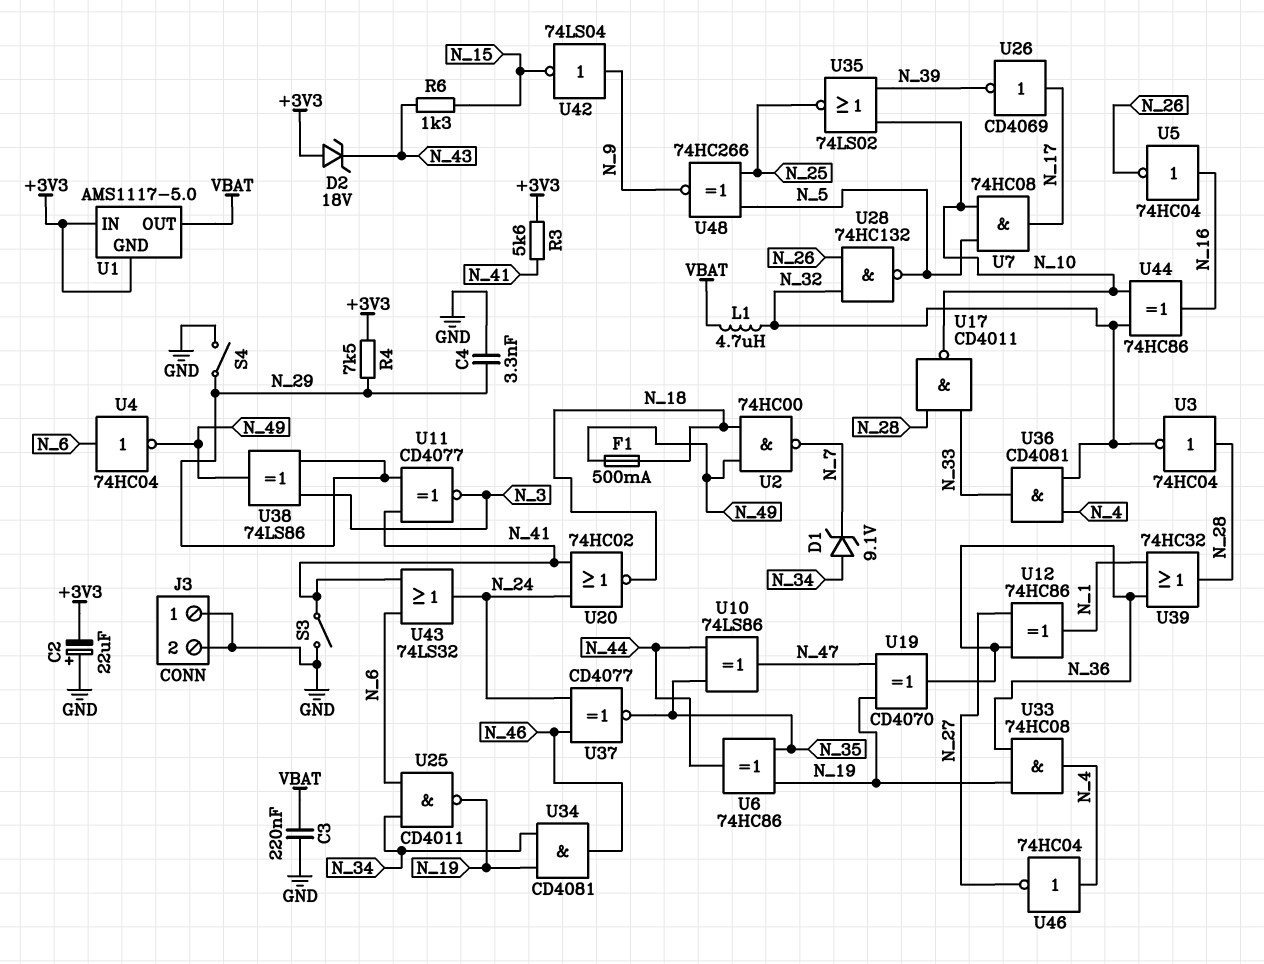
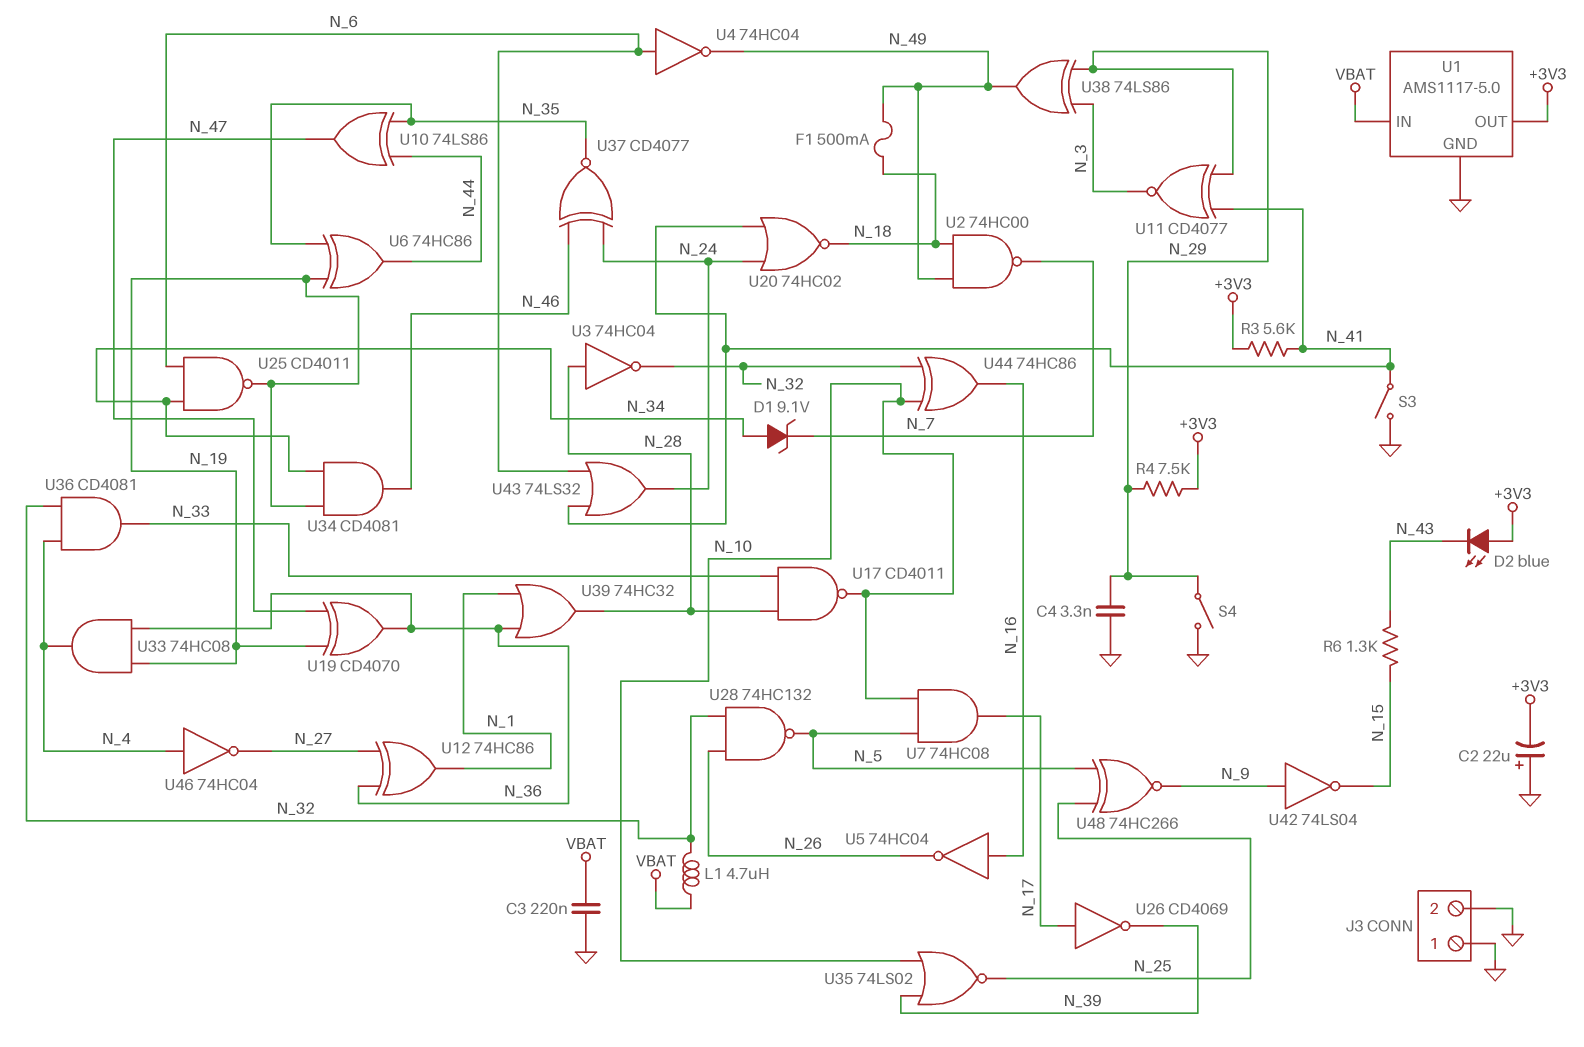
D2: zener 18V (A +3V3, K N_43) -> LED blue (A +3V3, K N_43)
U1 pin GND: +3V3 -> GND
U1 pin IN: +3V3 -> VBAT
U1 pin OUT: VBAT -> +3V3

